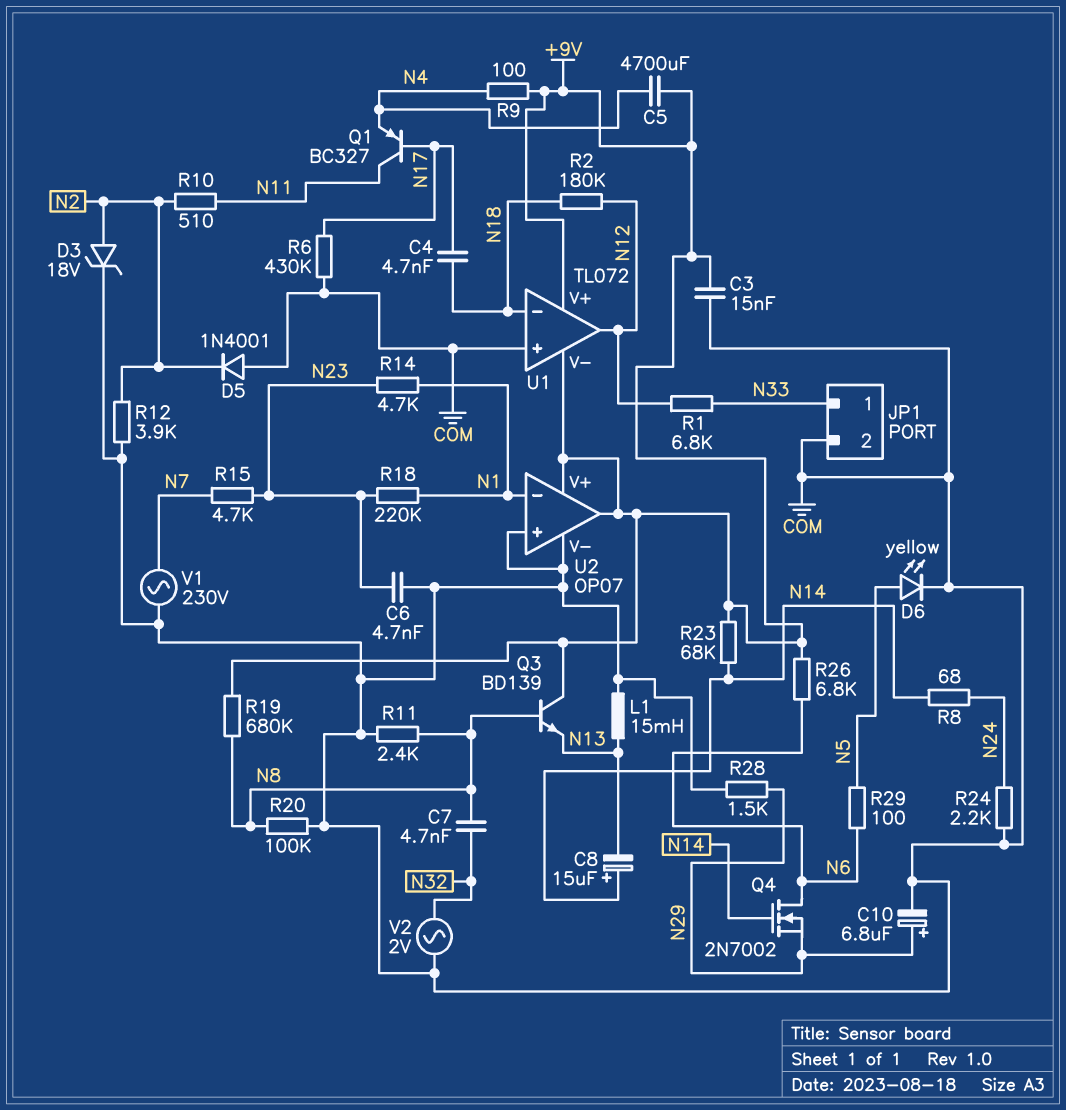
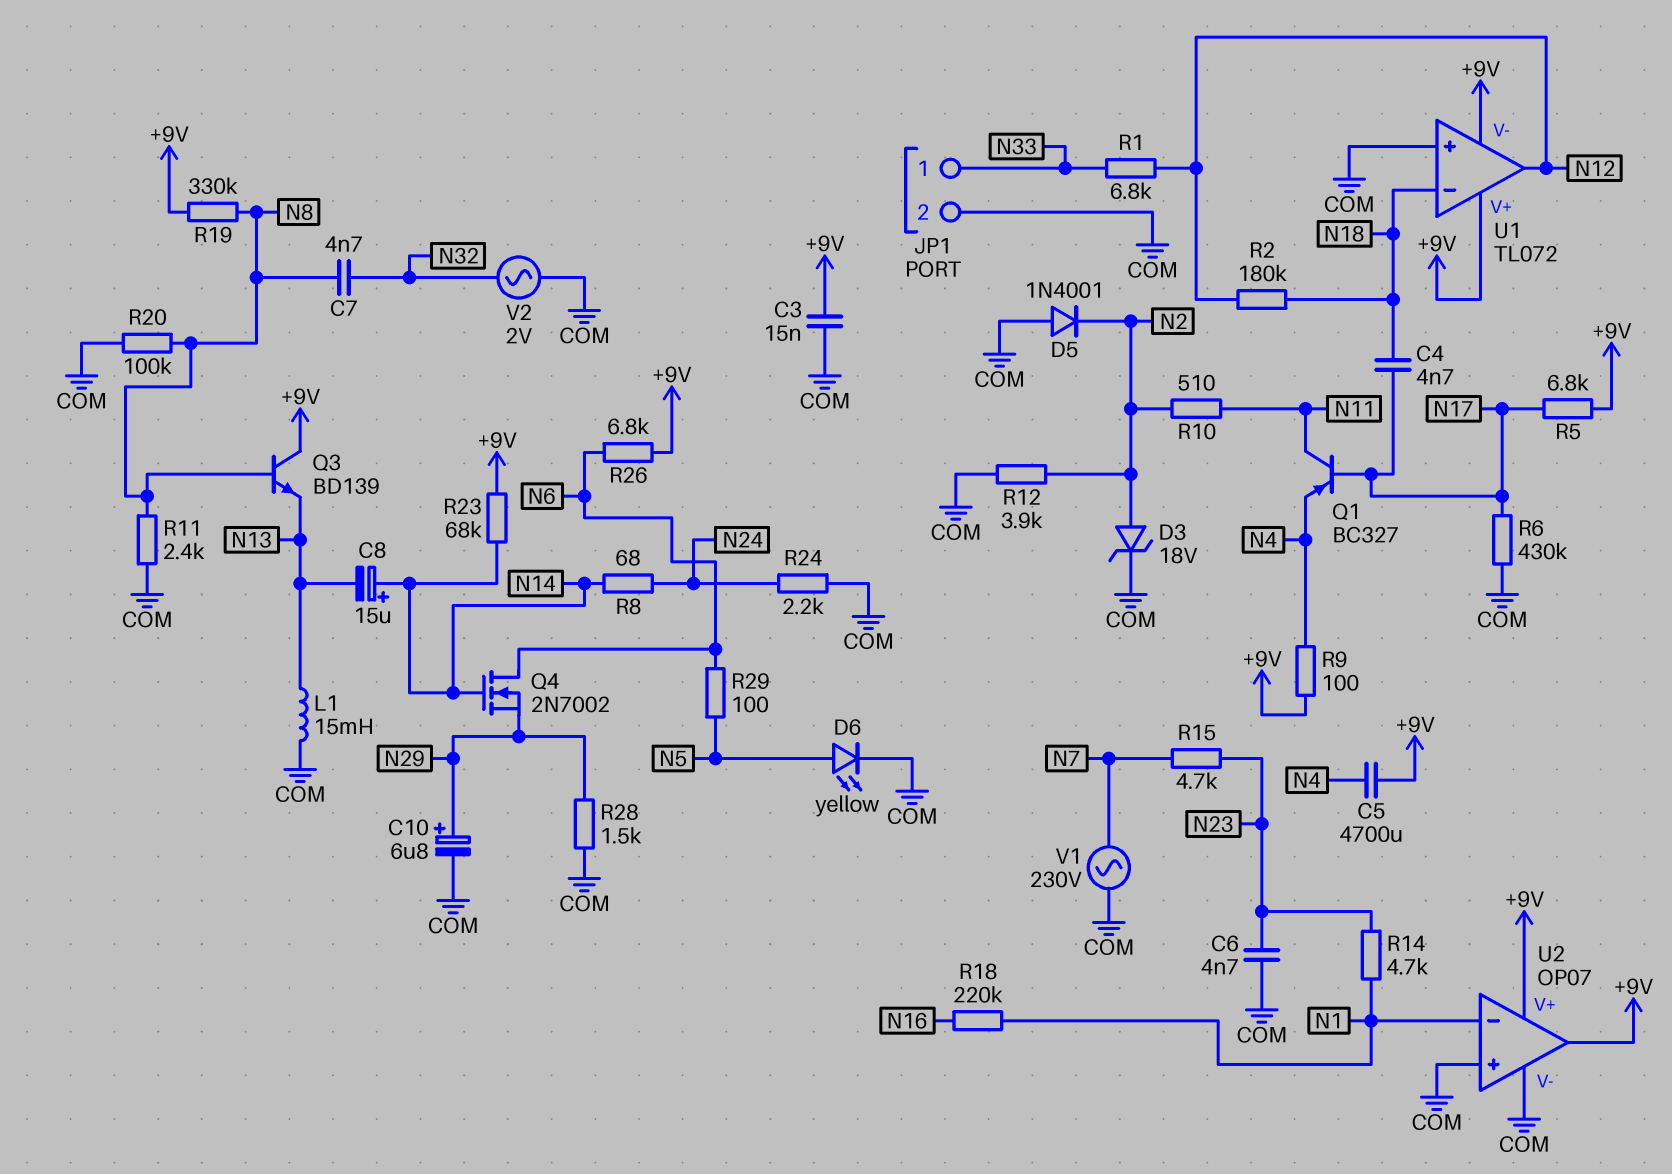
R5: none -> 6.8k (+9V, N17)
R18: 220k (N1, N23) -> 220k (N1, N16)
R19: 680k (+9V, N8) -> 330k (+9V, N8)

